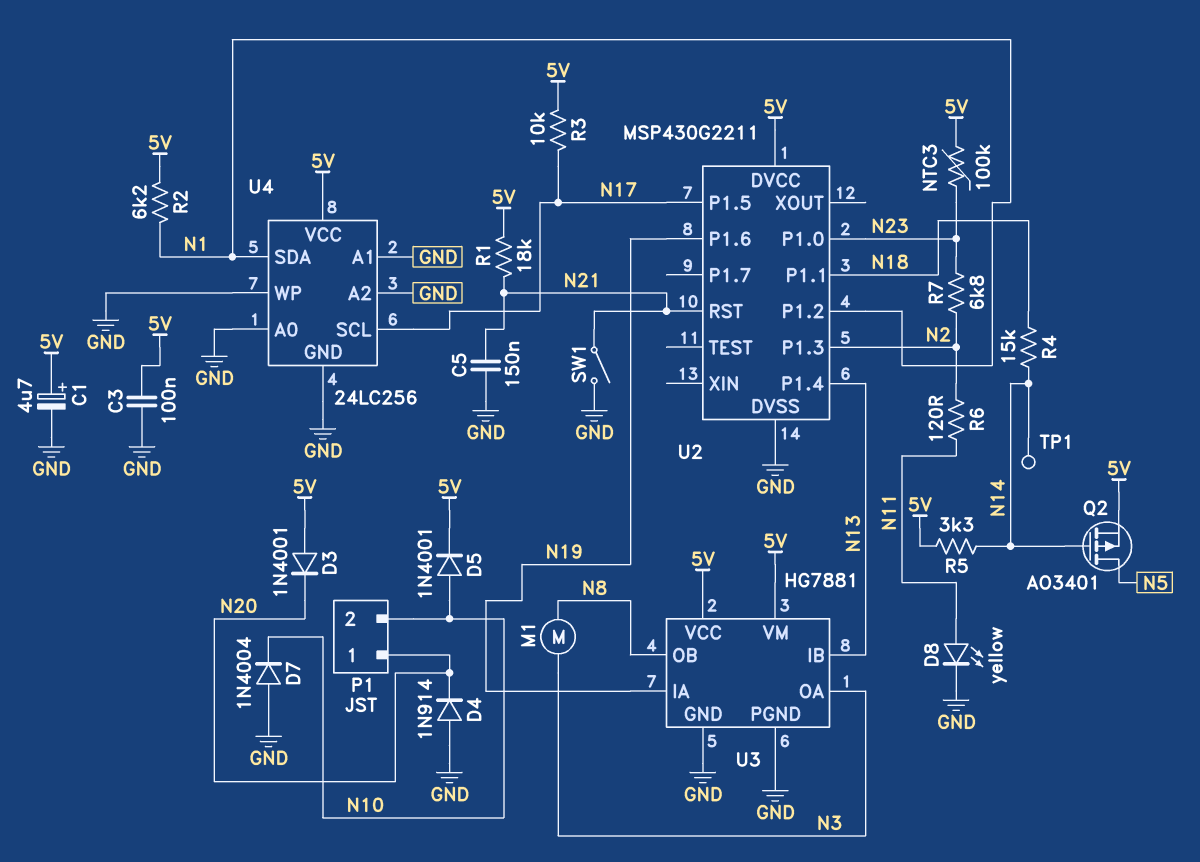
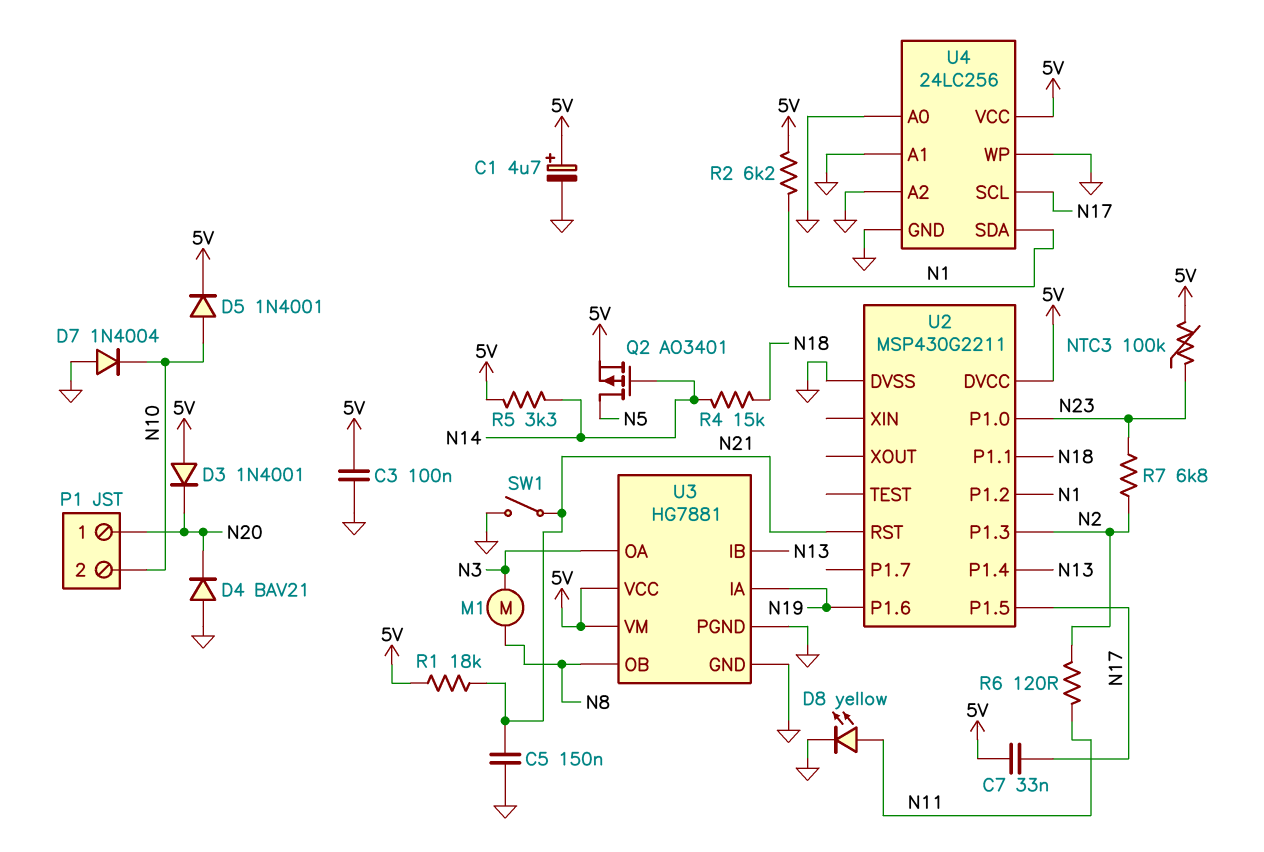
C7: none -> 33nF (5V, N17)
D4: diode 1N914 (A GND, K N20) -> diode BAV21 (A GND, K N20)
R3: 10k (5V, N17) -> none
TP1: test point (N14) -> none

